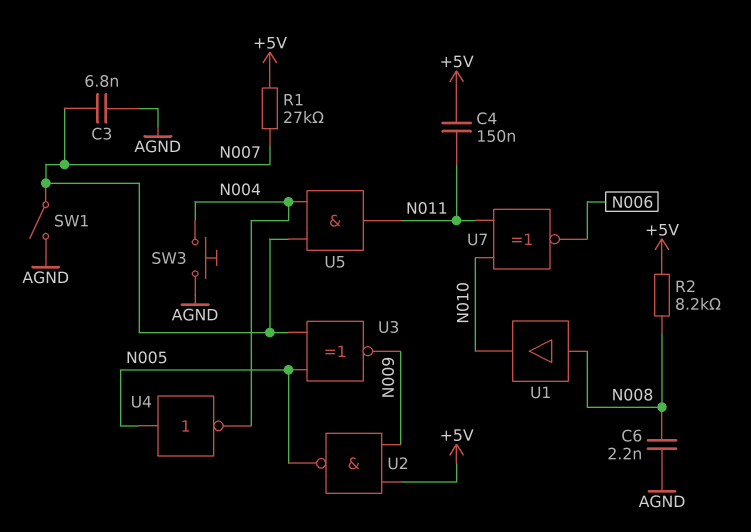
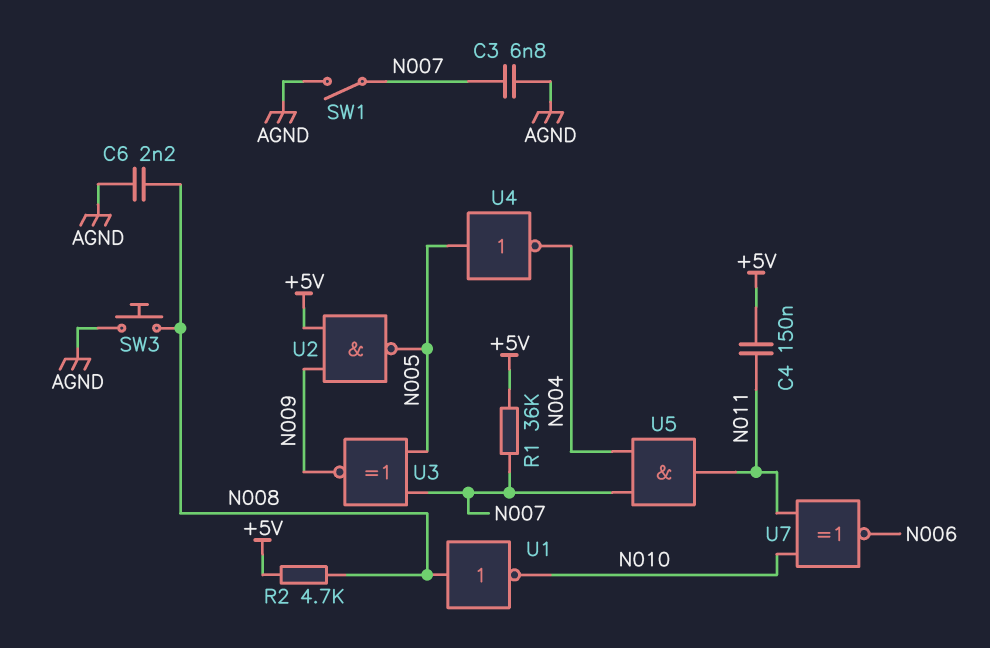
R1: 27k (+5V, N007) -> 36k (+5V, N007)
R2: 8.2k (+5V, N008) -> 4.7k (+5V, N008)
SW3: button (AGND, N004) -> button (AGND, N008)
U1: buffer (in N008, out N010) -> NOT (in N008, out N010)

